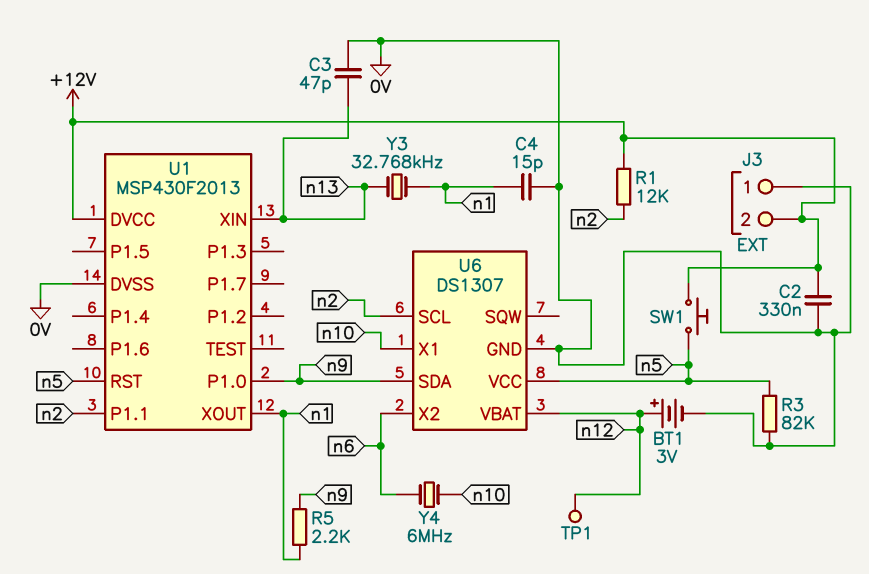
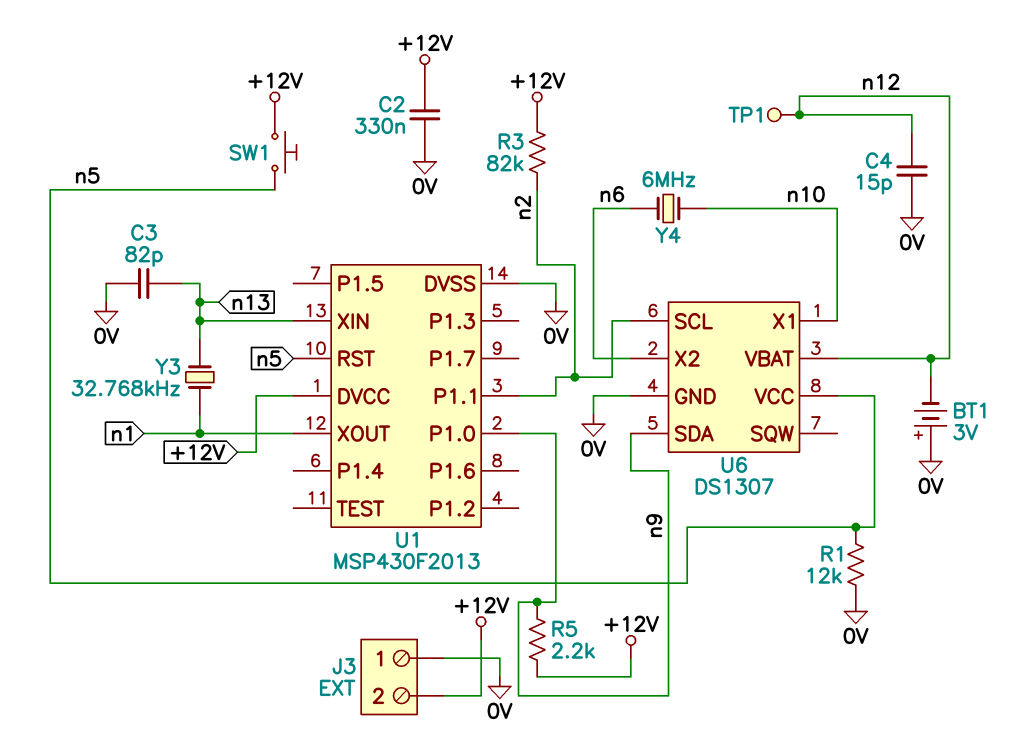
BT1: 3V (plus n12, minus 0V) -> 3V (plus 0V, minus n12)
C3: 47pF (0V, n13) -> 82pF (0V, n13)
C4: 15pF (0V, n1) -> 15pF (0V, n12)
R1: 12k (+12V, n2) -> 12k (0V, n5)
R3: 82k (0V, n5) -> 82k (+12V, n2)
R5: 2.2k (n1, n9) -> 2.2k (+12V, n9)

